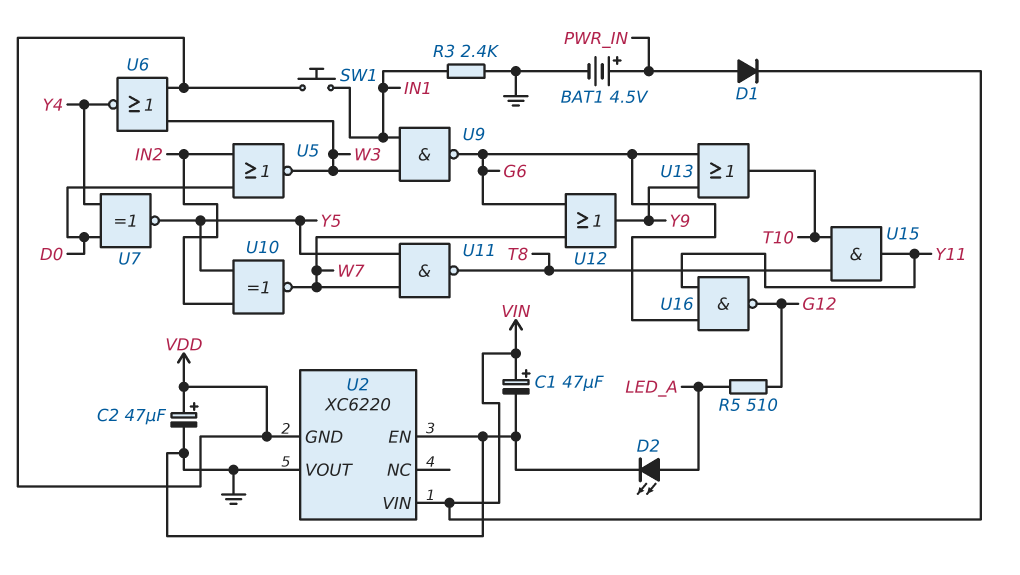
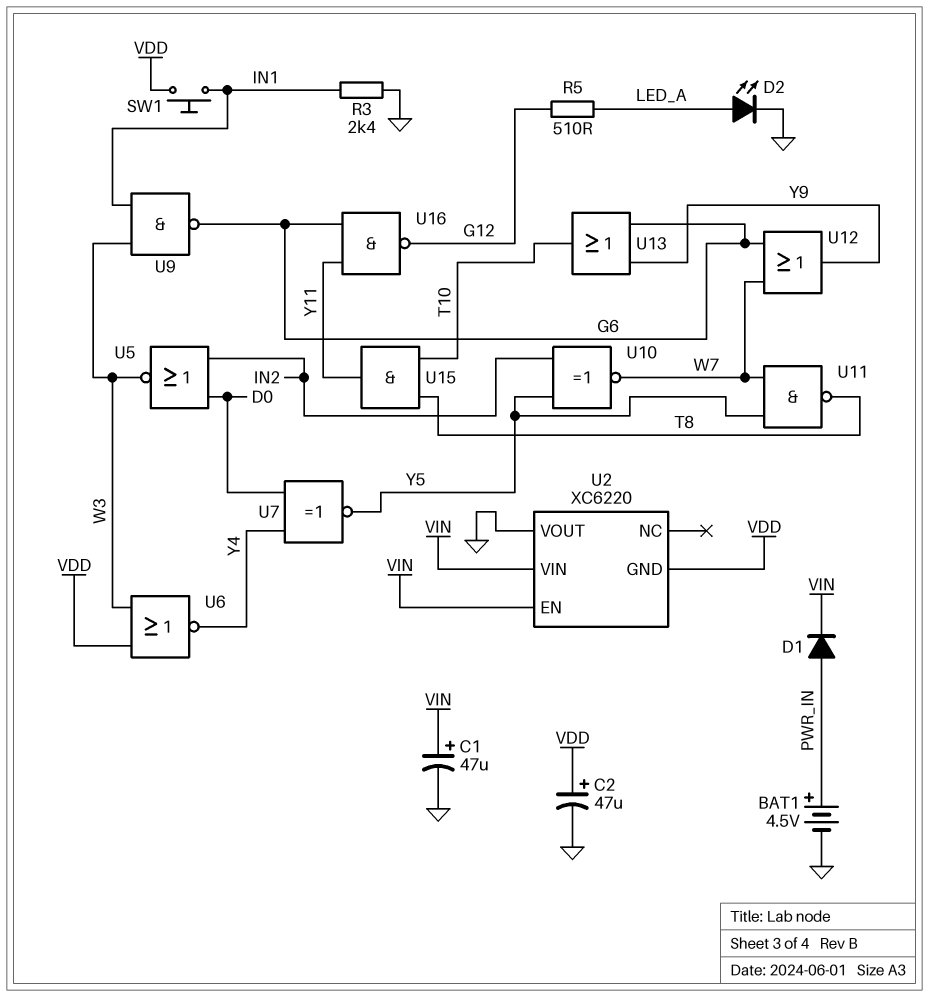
U2 pin EN: GND -> VIN

